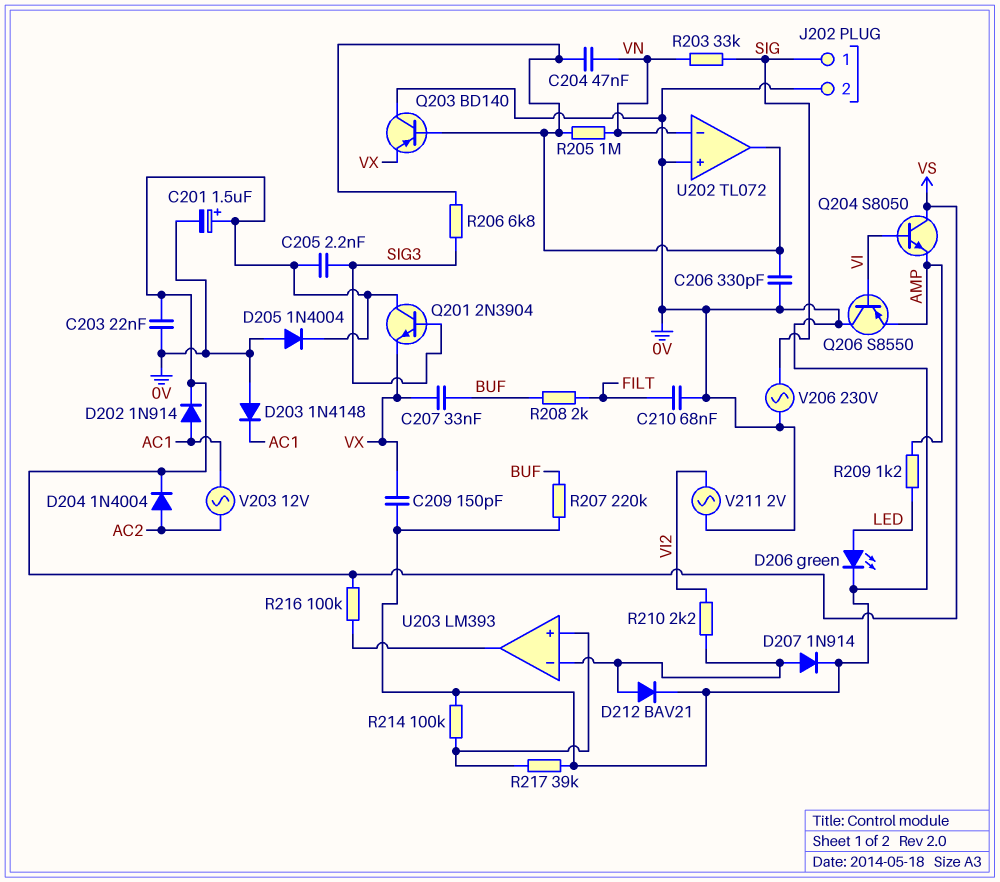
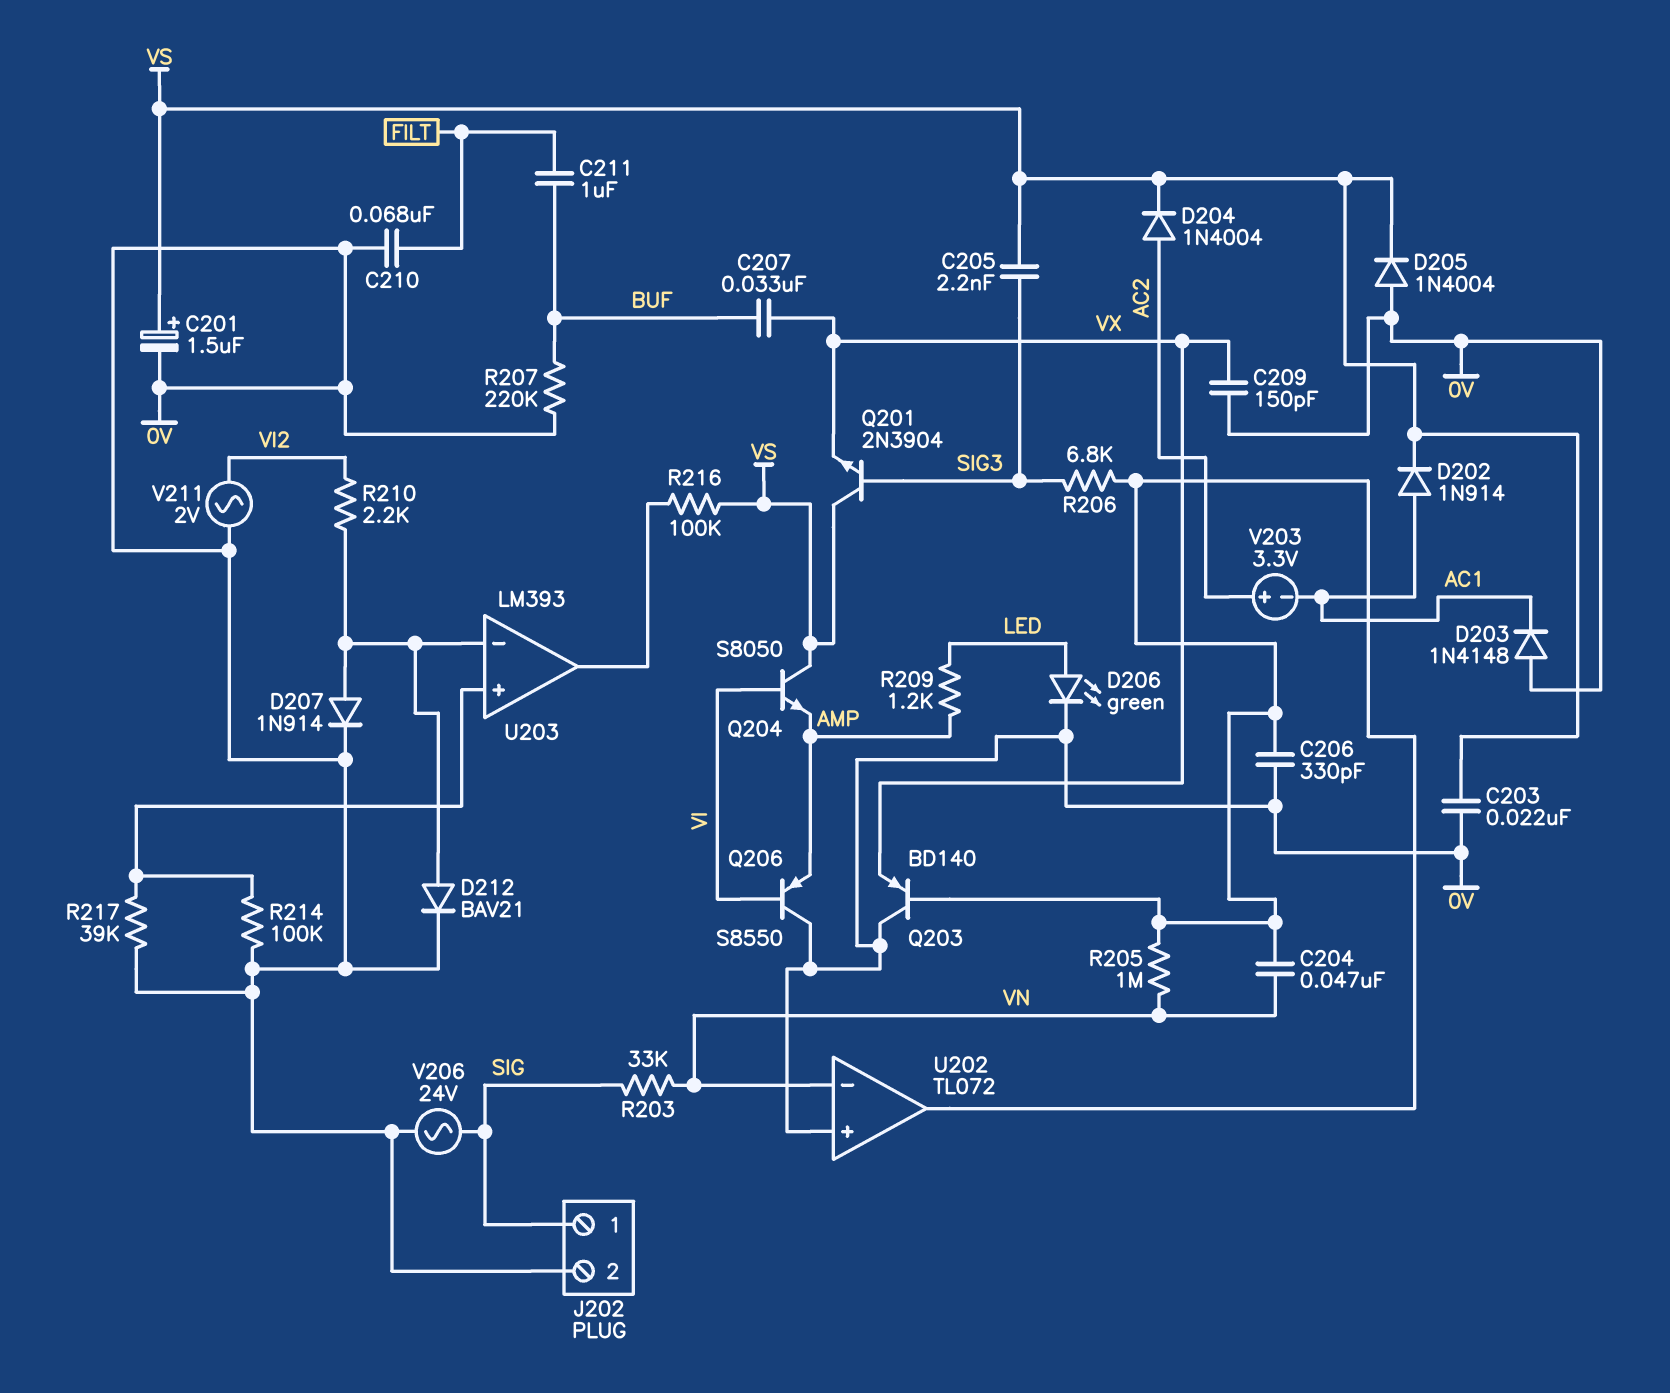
C211: none -> 1uF (BUF, FILT)
R208: 2k (BUF, FILT) -> none
V203: AC 12V (AC1, AC2) -> 3.3V (plus AC2, minus AC1)
V206: AC 230V (0V, SIG) -> AC 24V (0V, SIG)

